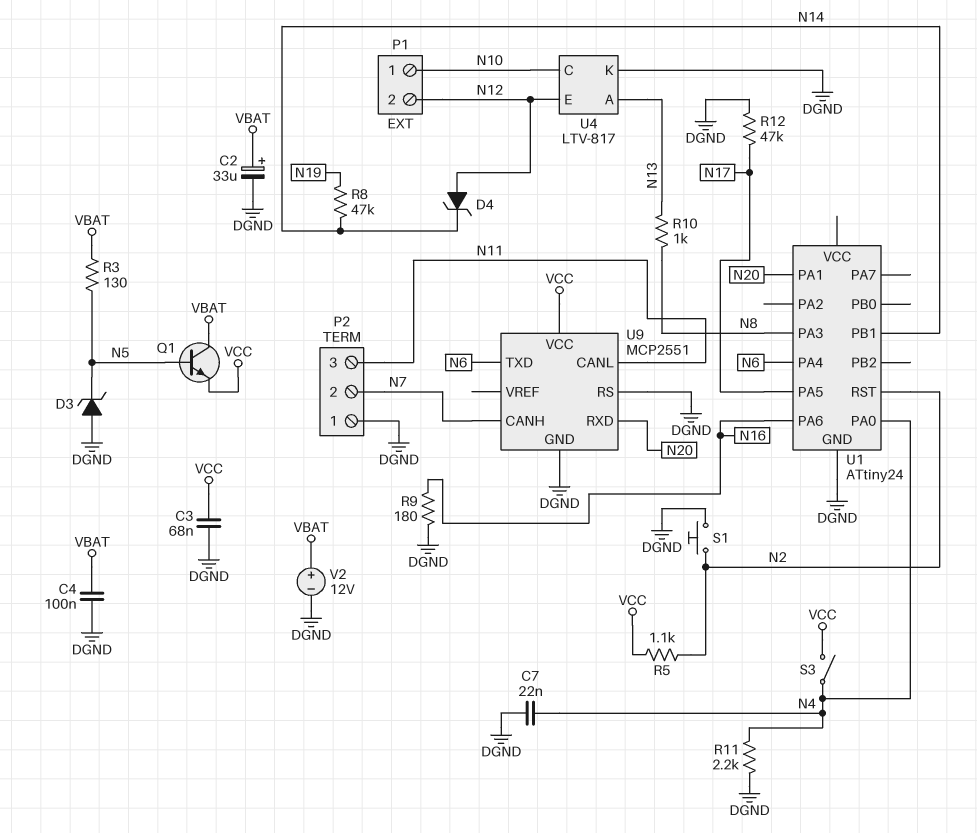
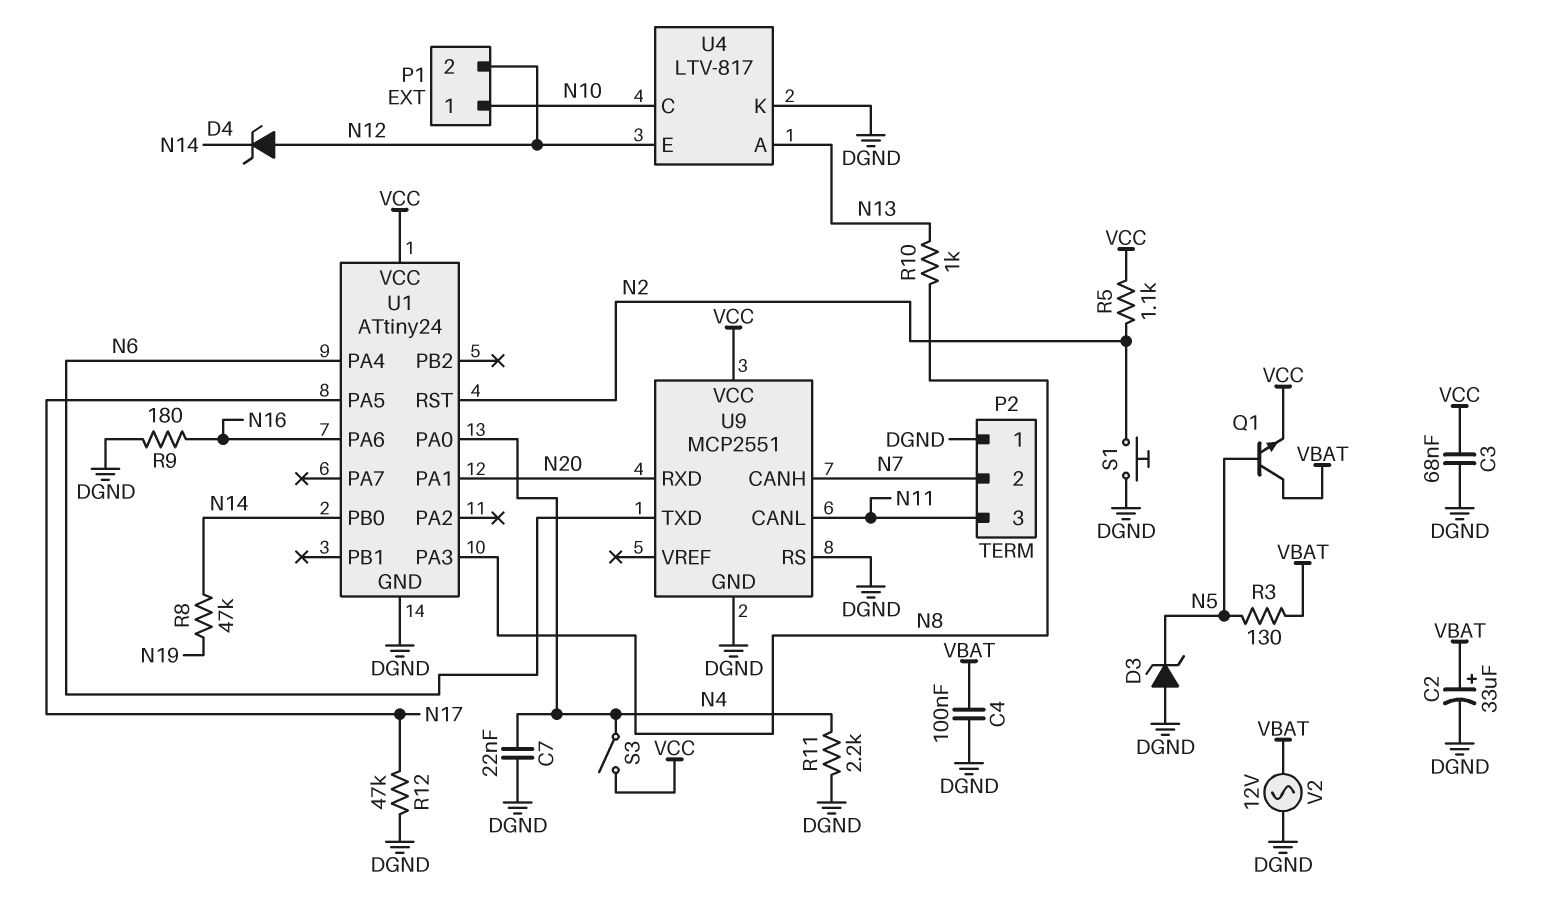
U1 pin PB0: none -> N14
U1 pin PB1: N14 -> none
U1 pin VCC: none -> VCC
V2: 12V (plus VBAT, minus DGND) -> AC 12V (DGND, VBAT)

